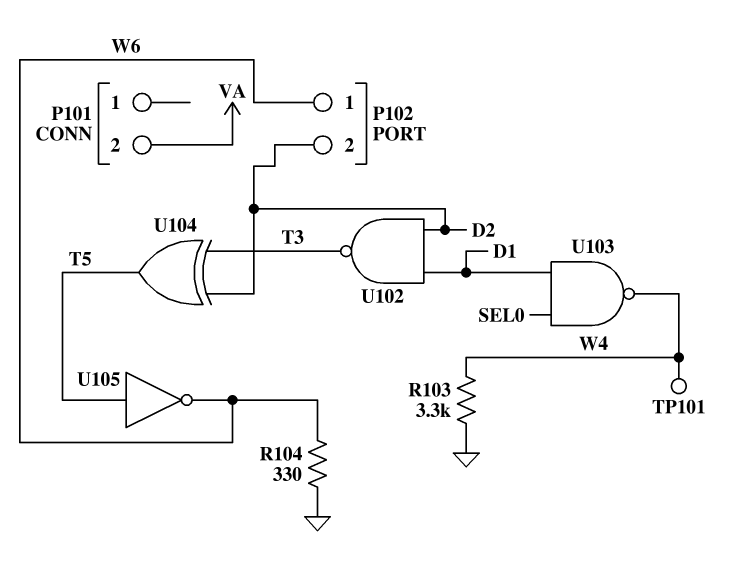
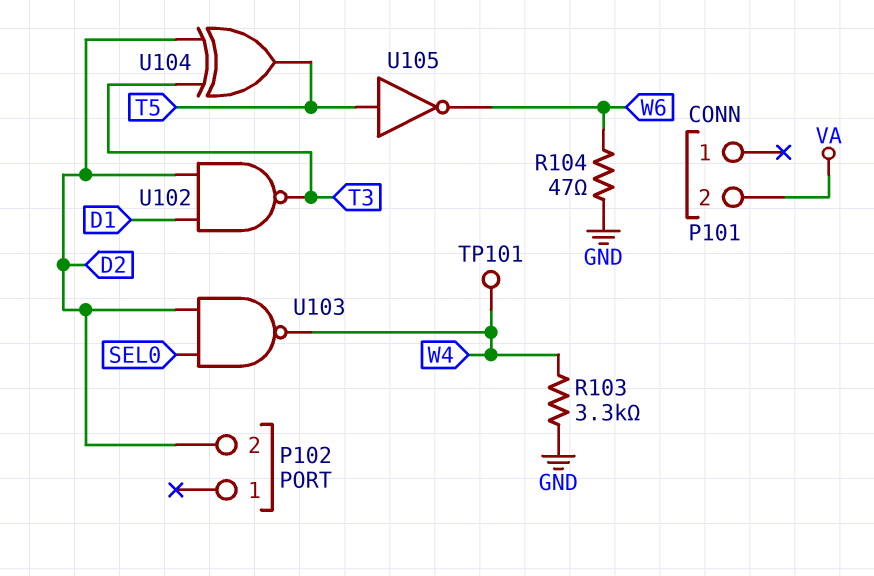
P102 pin 1: W6 -> none
R104: 330 (GND, W6) -> 47 (GND, W6)
U103: NAND (in D1, in SEL0, out W4) -> NAND (in D2, in SEL0, out W4)

